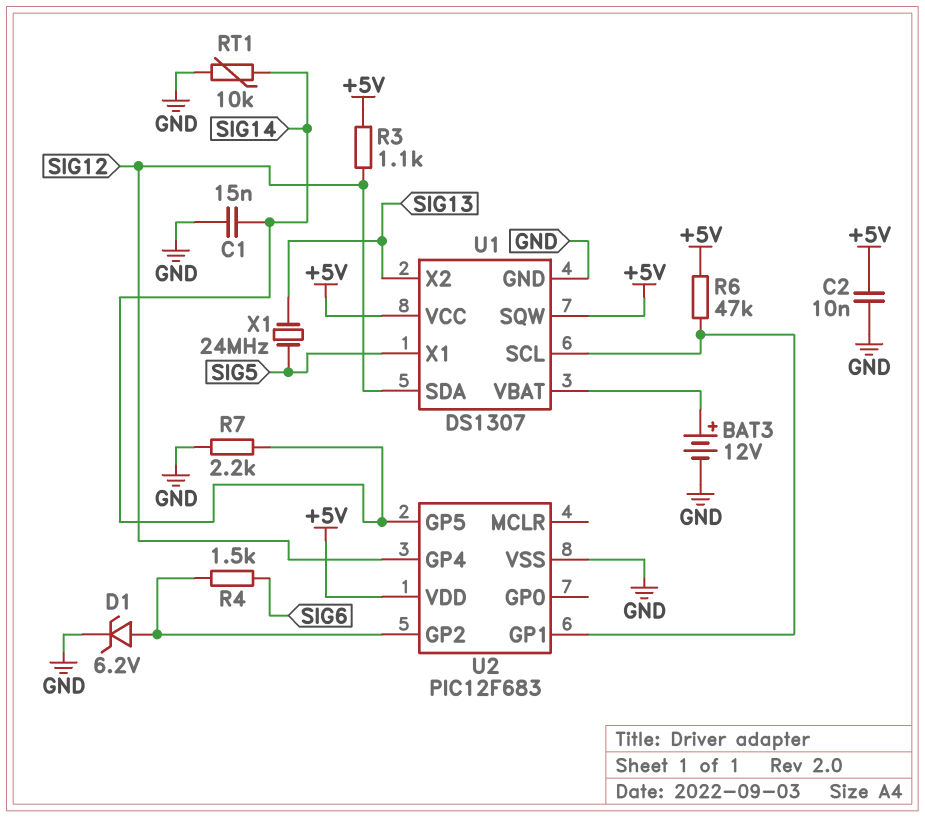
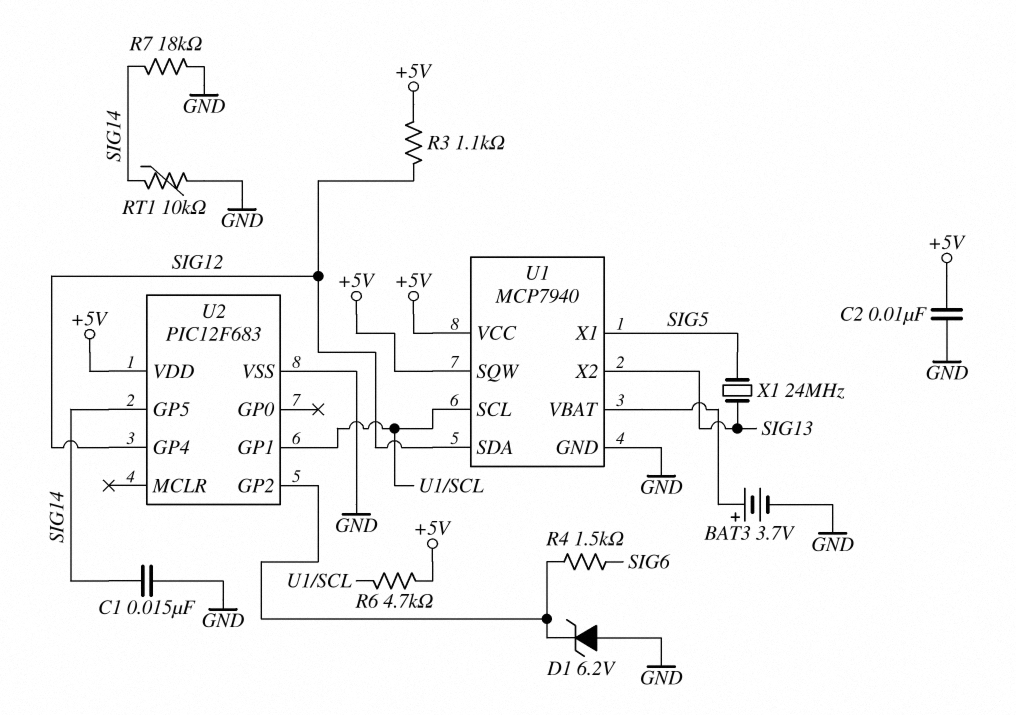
BAT3: 12V (plus U1/VBAT, minus GND) -> 3.7V (plus U1/VBAT, minus GND)
D1: zener 6.2V (A U2/GP2, K GND) -> zener 6.2V (A GND, K U2/GP2)
R6: 47k (+5V, U1/SCL) -> 4.7k (+5V, U1/SCL)
R7: 2.2k (GND, SIG14) -> 18k (GND, SIG14)
U1: DS1307 -> MCP7940

